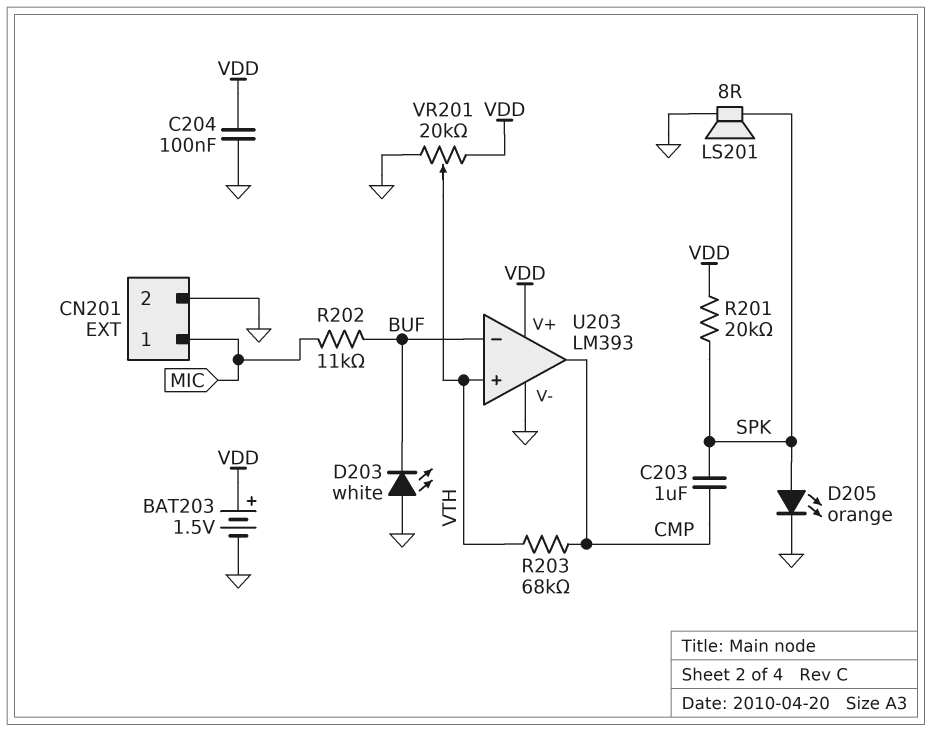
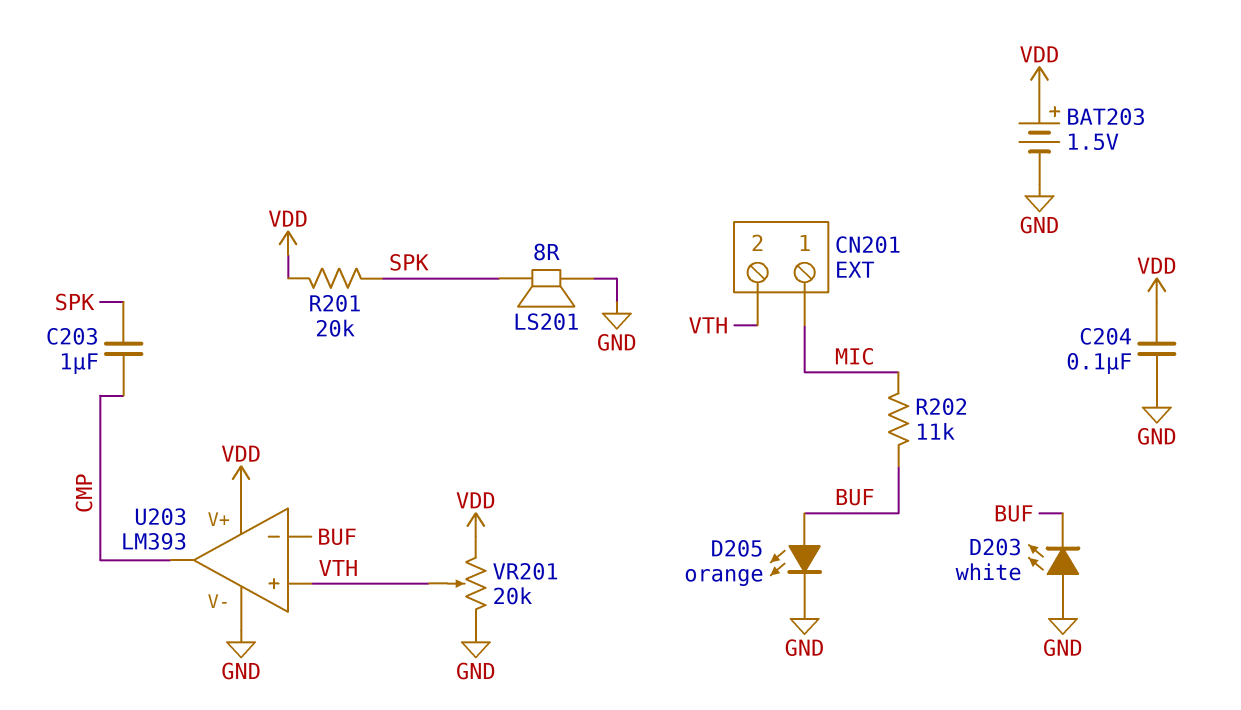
CN201 pin 2: GND -> VTH
D205: LED orange (A SPK, K GND) -> LED orange (A BUF, K GND)
R203: 68k (CMP, VTH) -> none

